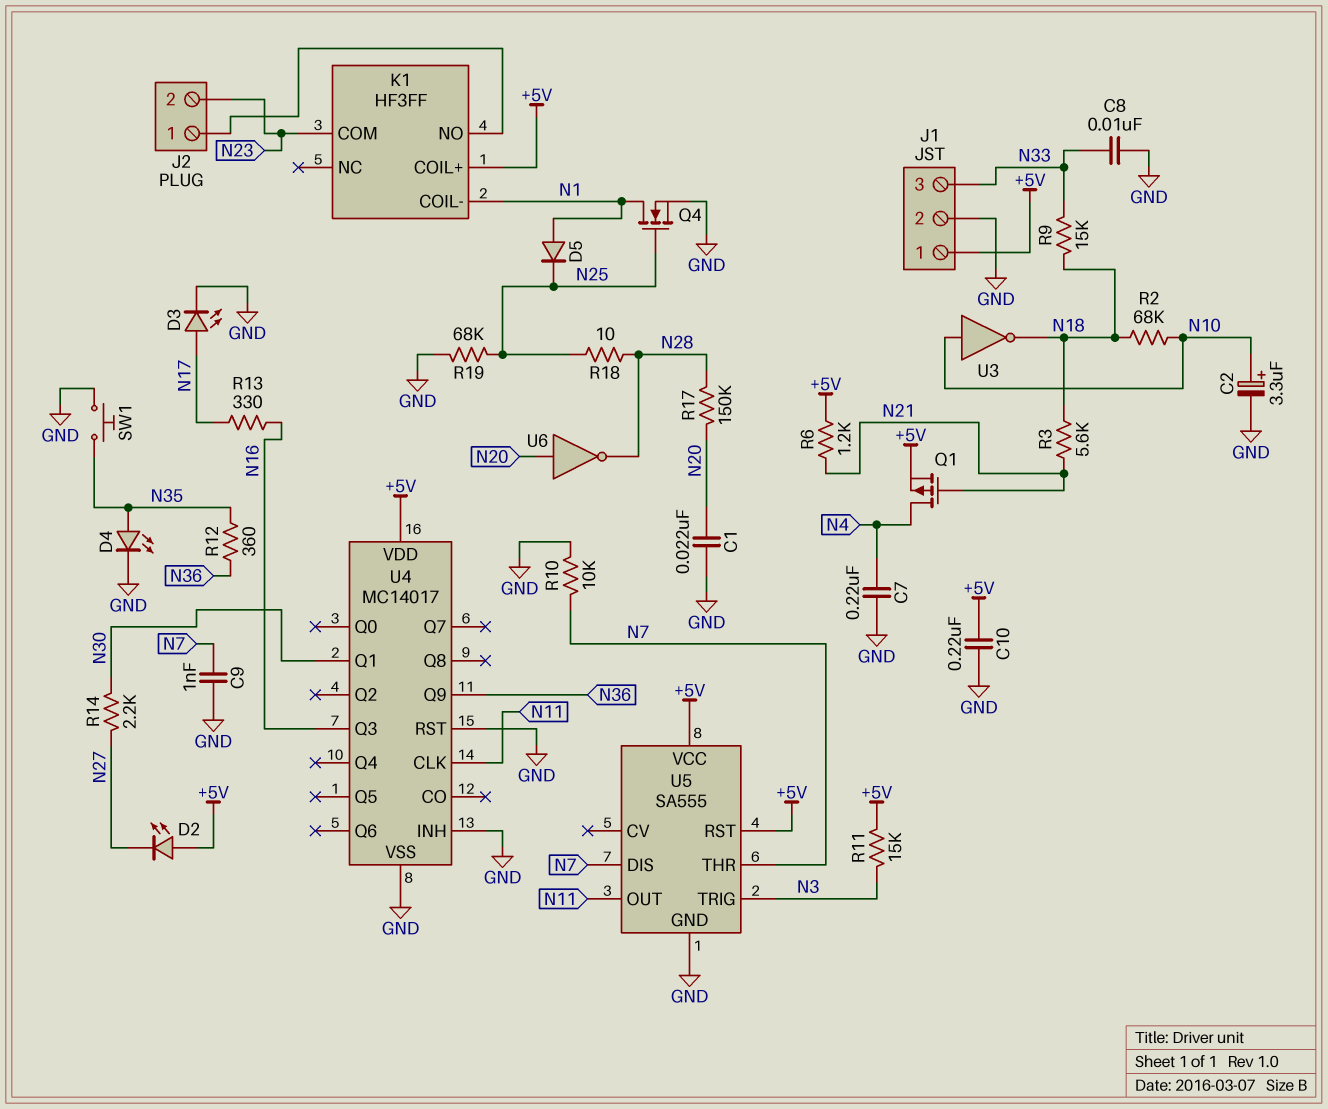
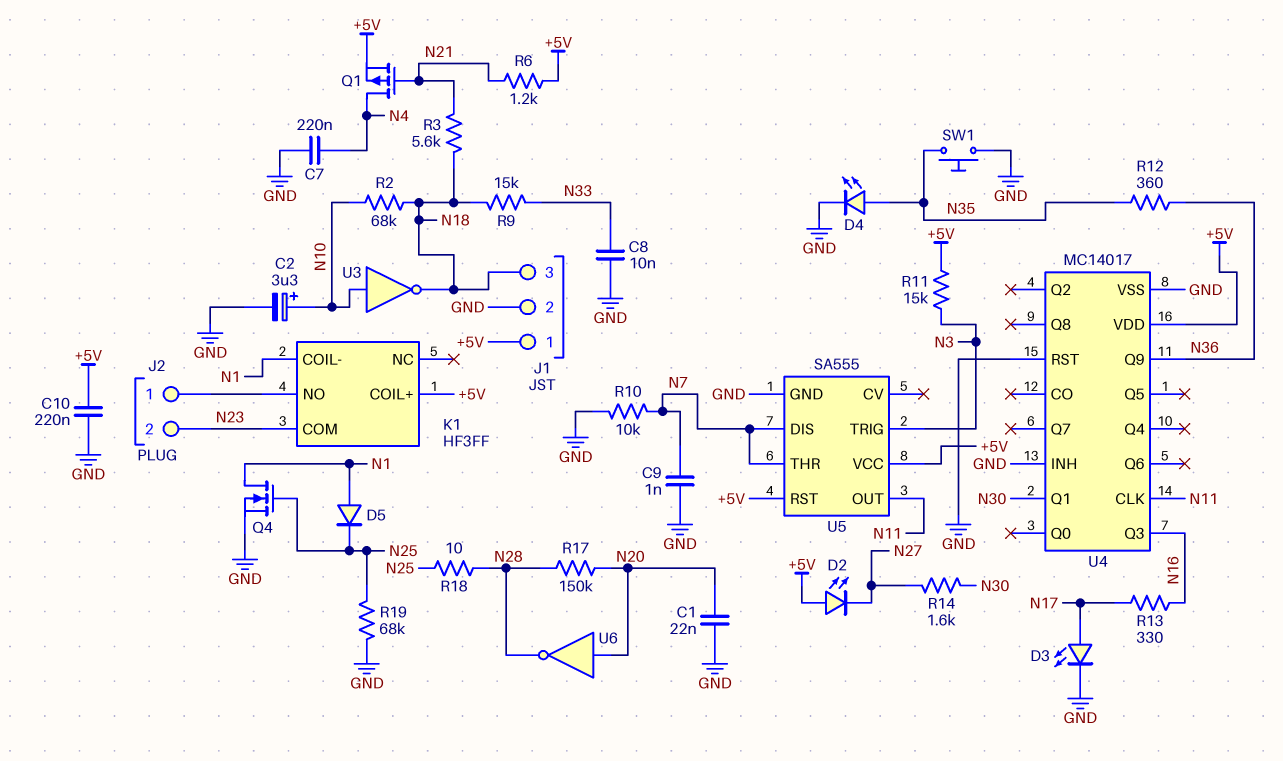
J1 pin 3: N33 -> N18
R14: 2.2k (N27, N30) -> 1.6k (N27, N30)

